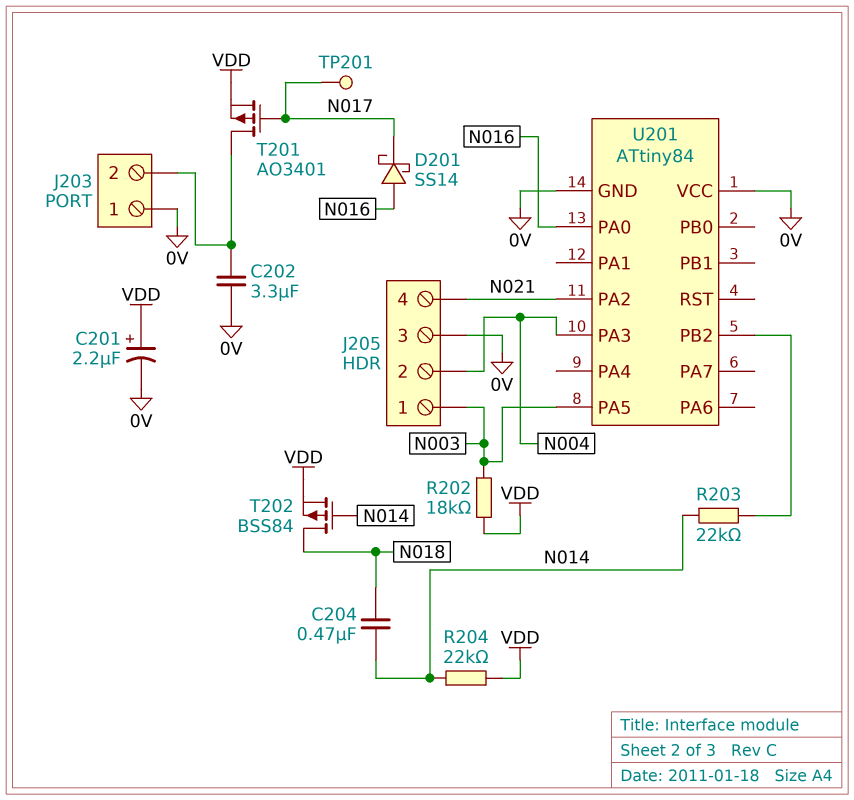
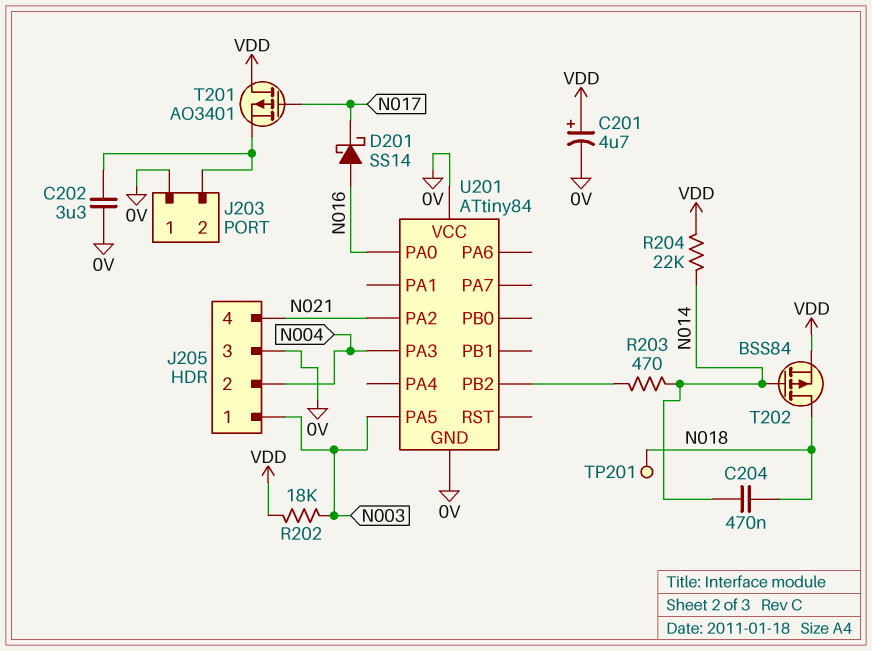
C201: 2.2uF (plus VDD, minus 0V) -> 4.7uF (plus VDD, minus 0V)
R203: 22k (N014, U201/PB2) -> 470 (N014, U201/PB2)
T201: PMOS AO3401 (G N017, D J203/2, S VDD) -> PMOS AO3401 (G N017, D VDD, S J203/2)
TP201: test point (N017) -> test point (N018)

